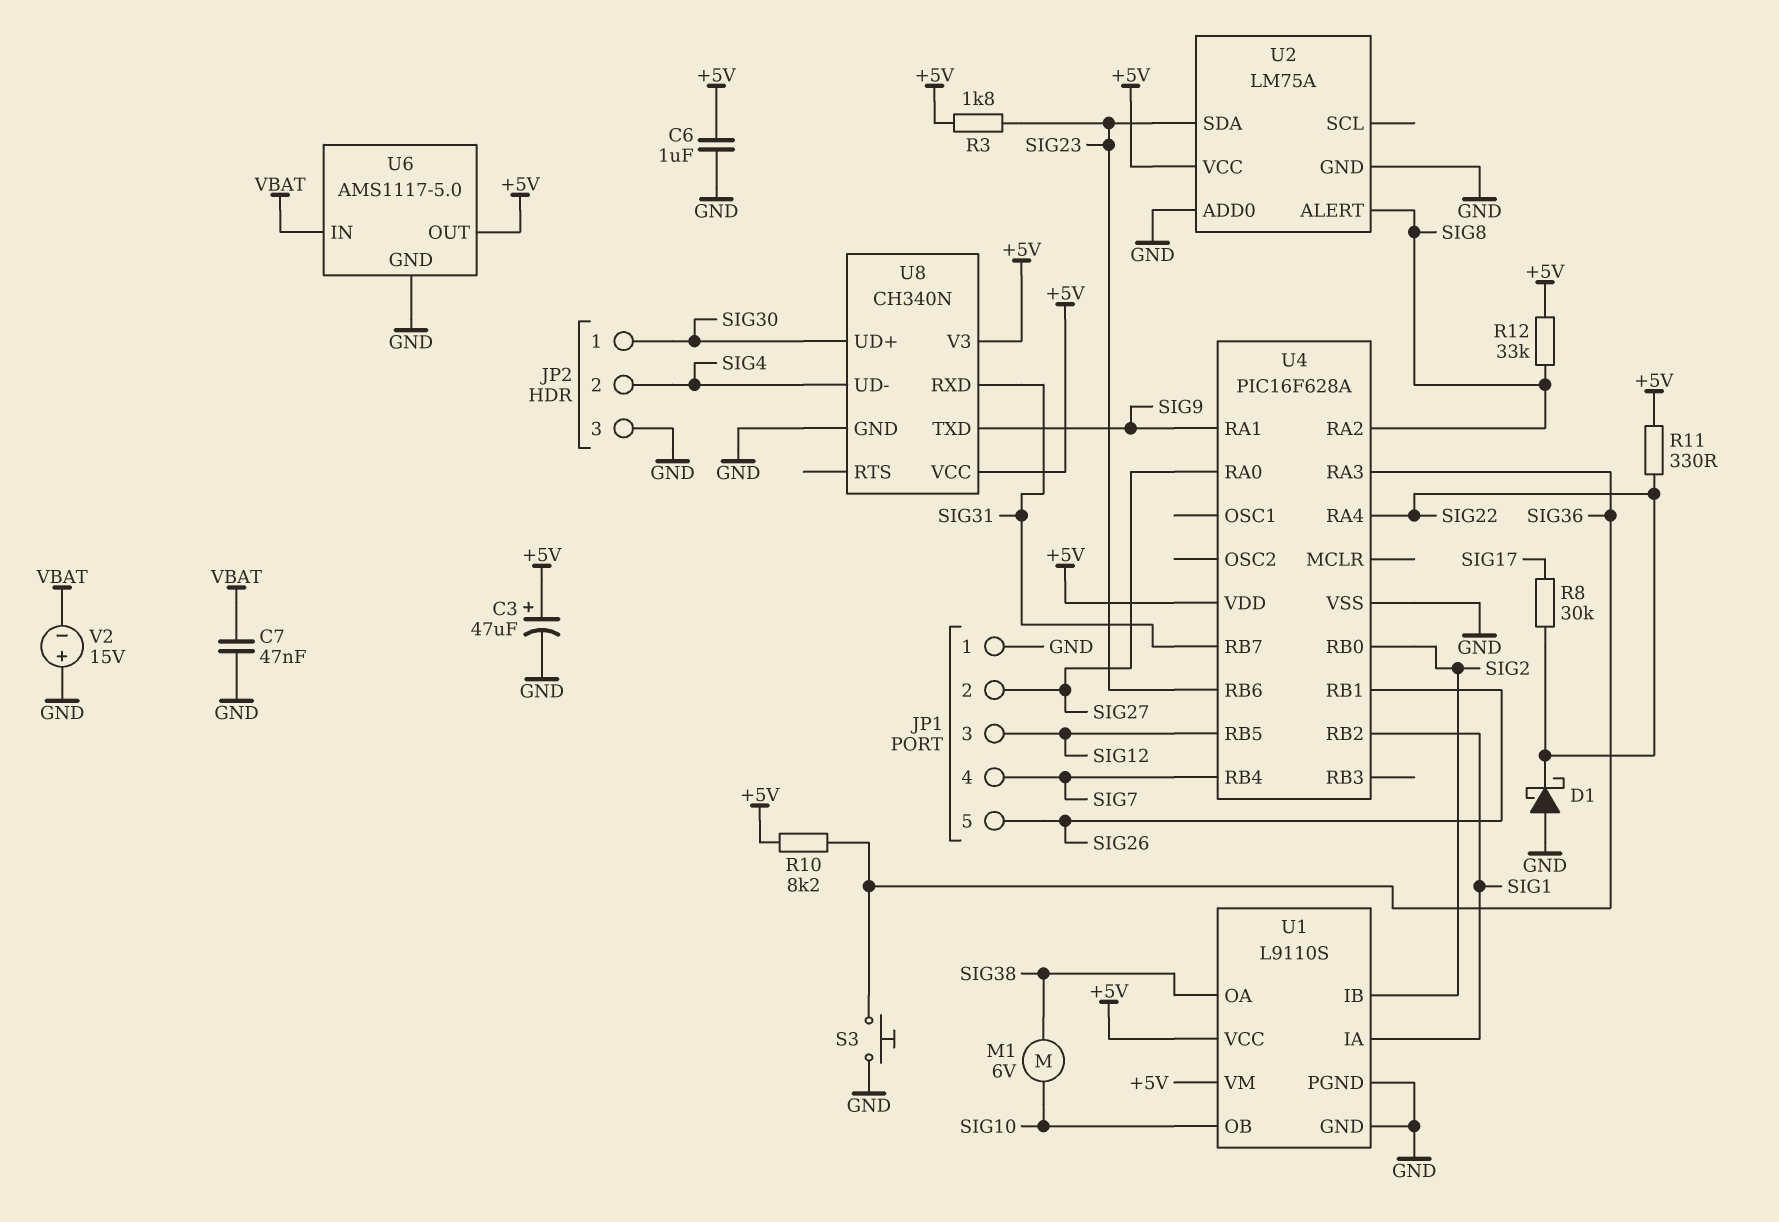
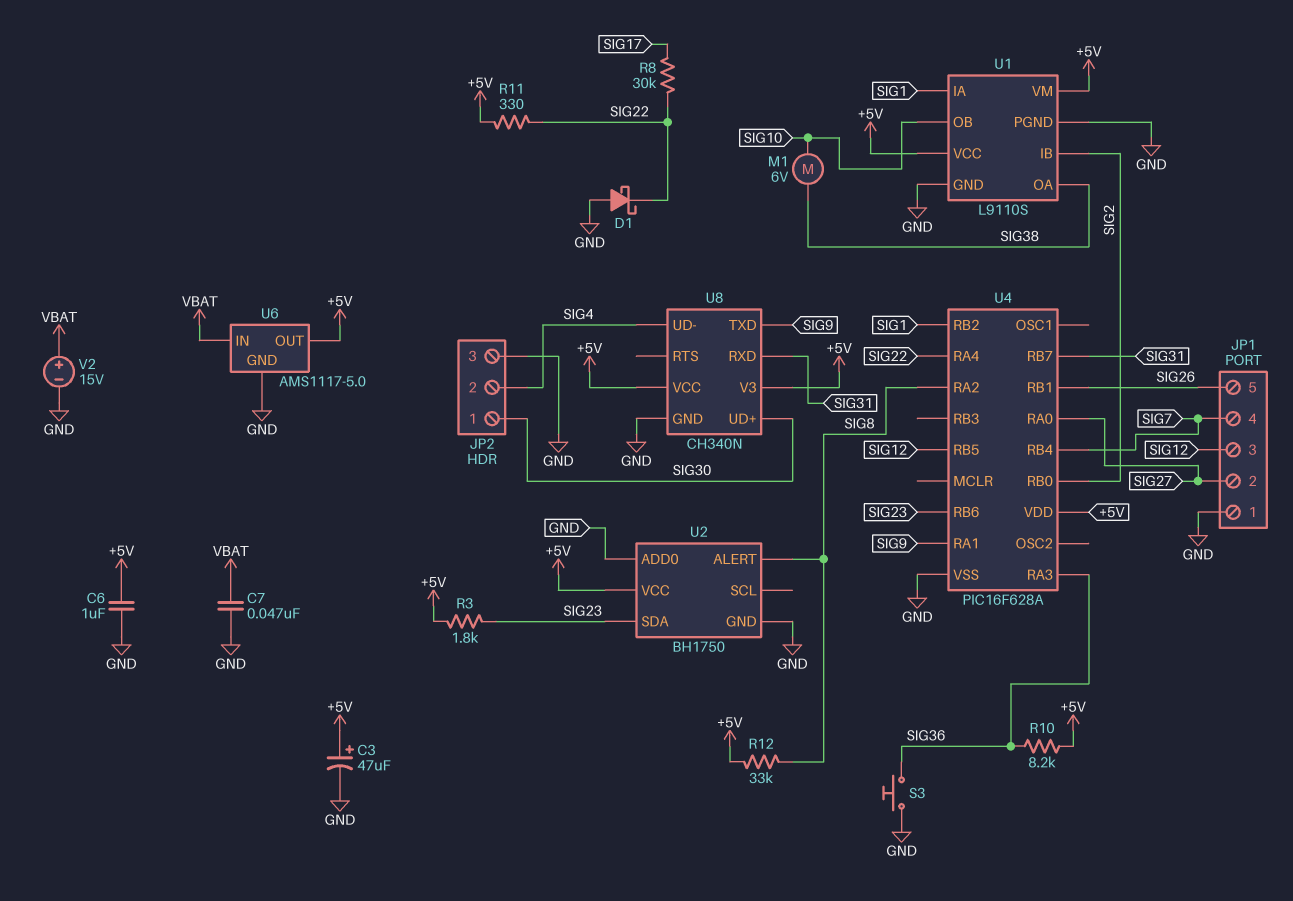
U2: LM75A -> BH1750
V2: 15V (plus GND, minus VBAT) -> 15V (plus VBAT, minus GND)

